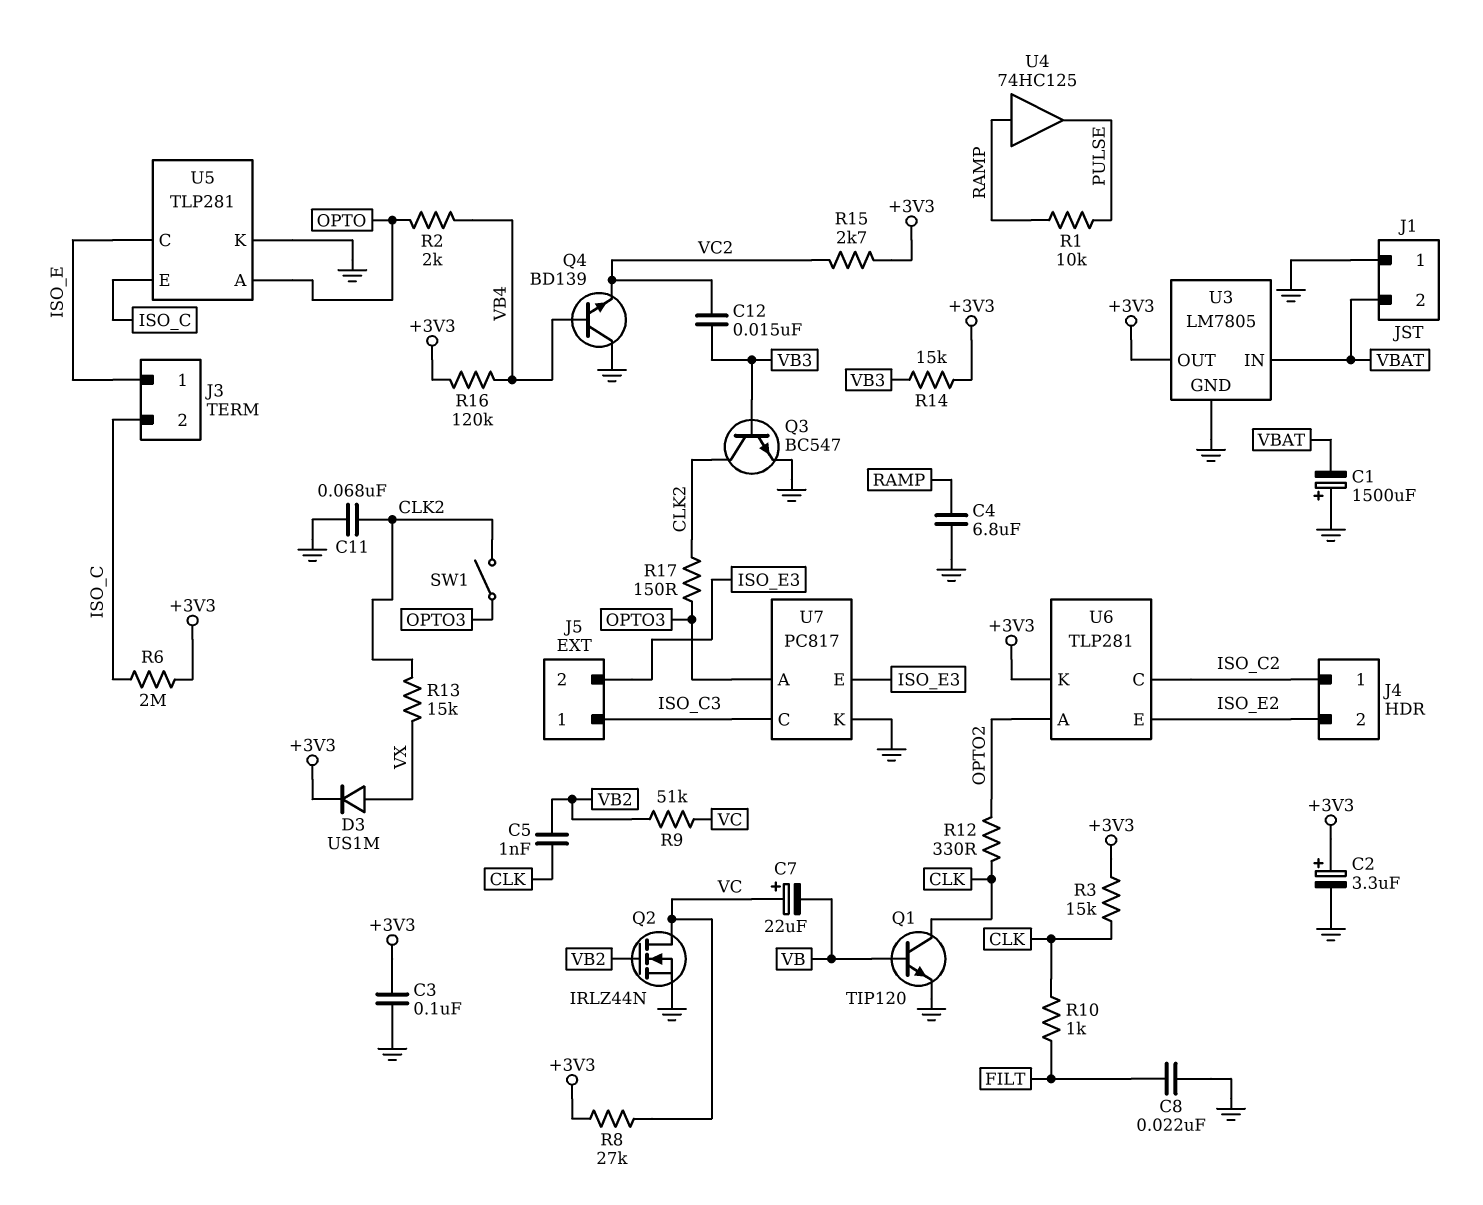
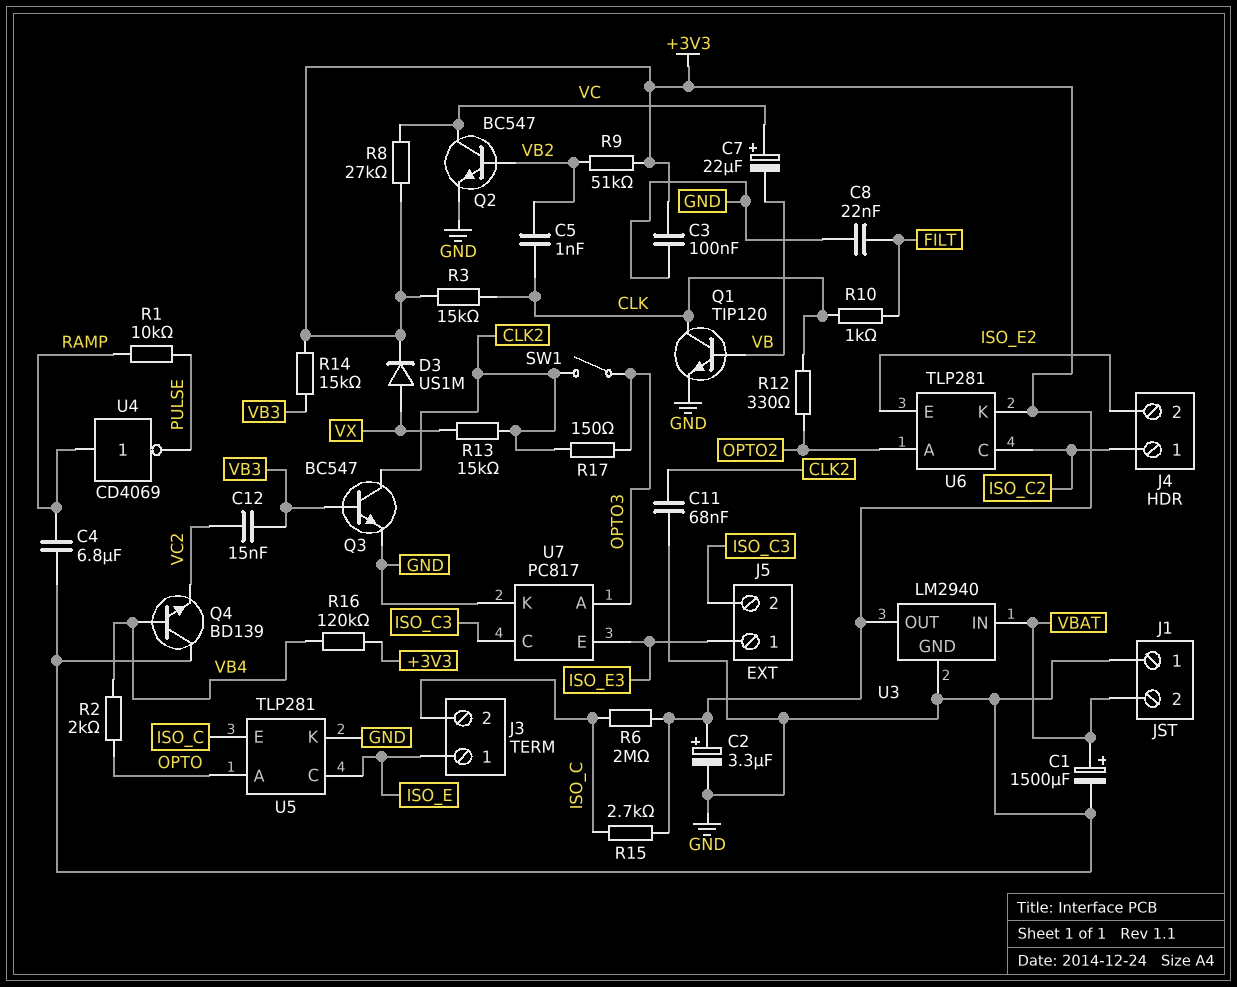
C1: 1500uF (plus GND, minus VBAT) -> 1500uF (plus VBAT, minus GND)
J5 pin 1: ISO_C3 -> ISO_E3
J5 pin 2: ISO_E3 -> ISO_C3
Q2: NMOS IRLZ44N (G VB2, D VC, S GND) -> NPN BC547 (B VB2, C VC, E GND)
R9: 51k (VB2, VC) -> 51k (+3V3, VB2)
R15: 2.7k (+3V3, VC2) -> 2.7k (+3V3, ISO_C)
U3: LM7805 -> LM2940
U4: buffer 74HC125 (in RAMP, out PULSE) -> NOT CD4069 (in RAMP, out PULSE)

